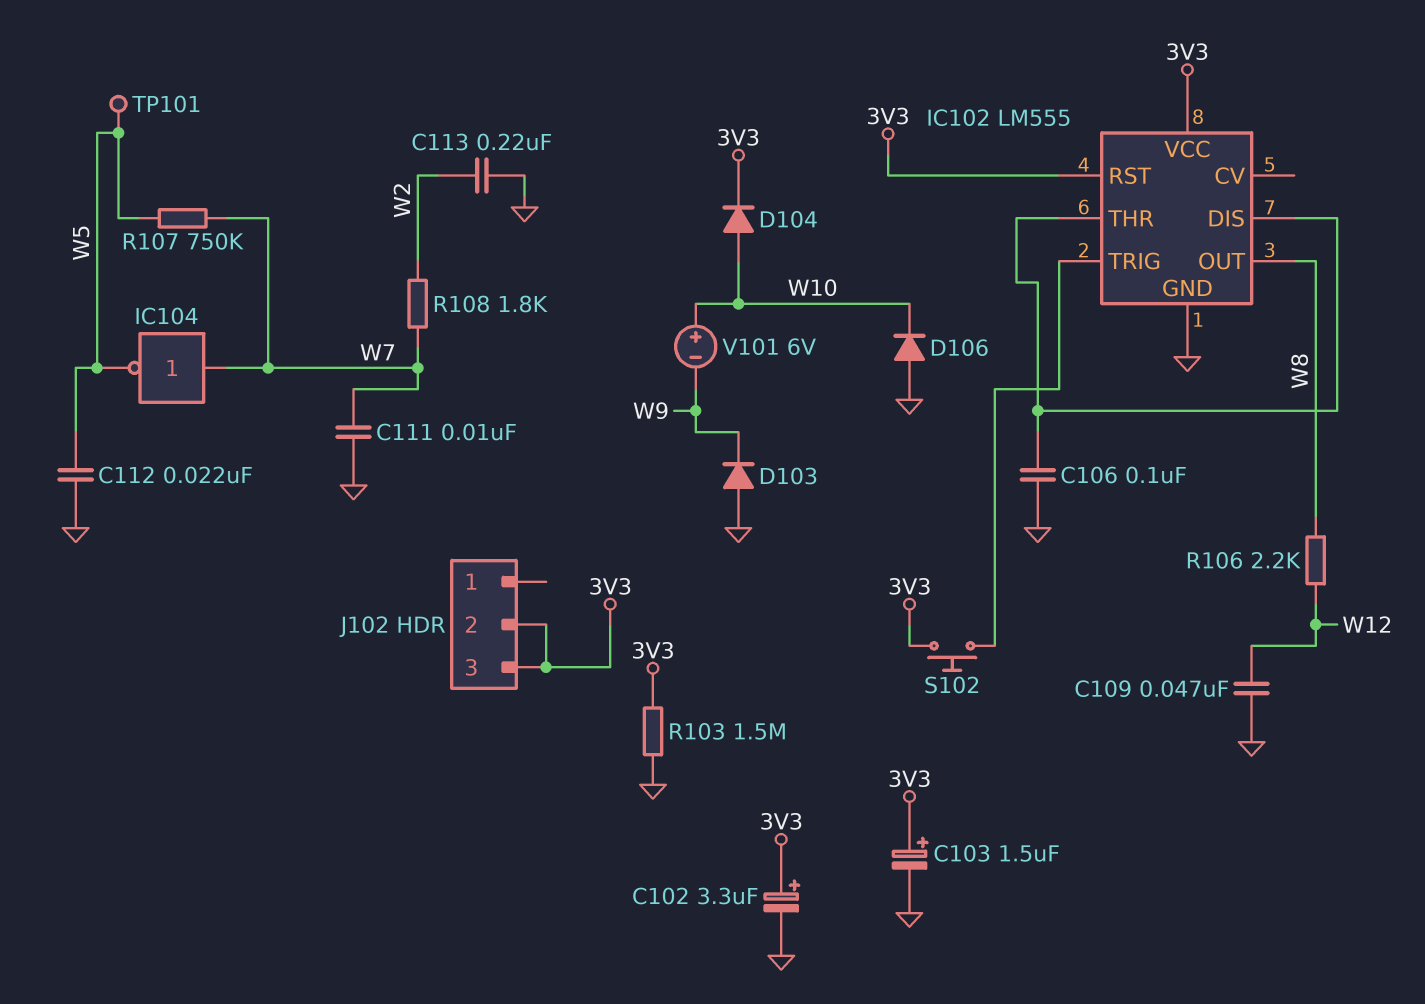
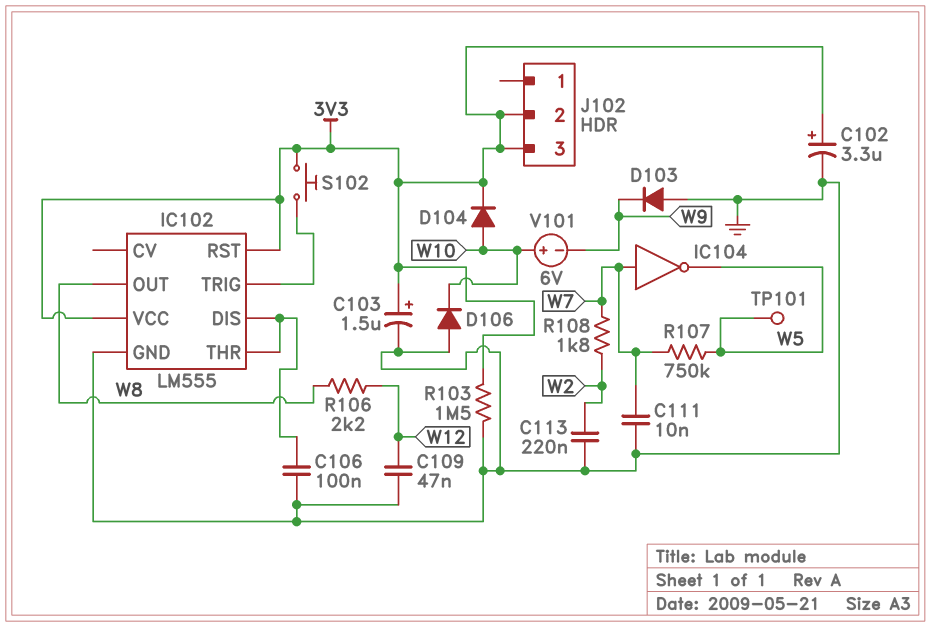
C112: 22nF (GND, W5) -> none

